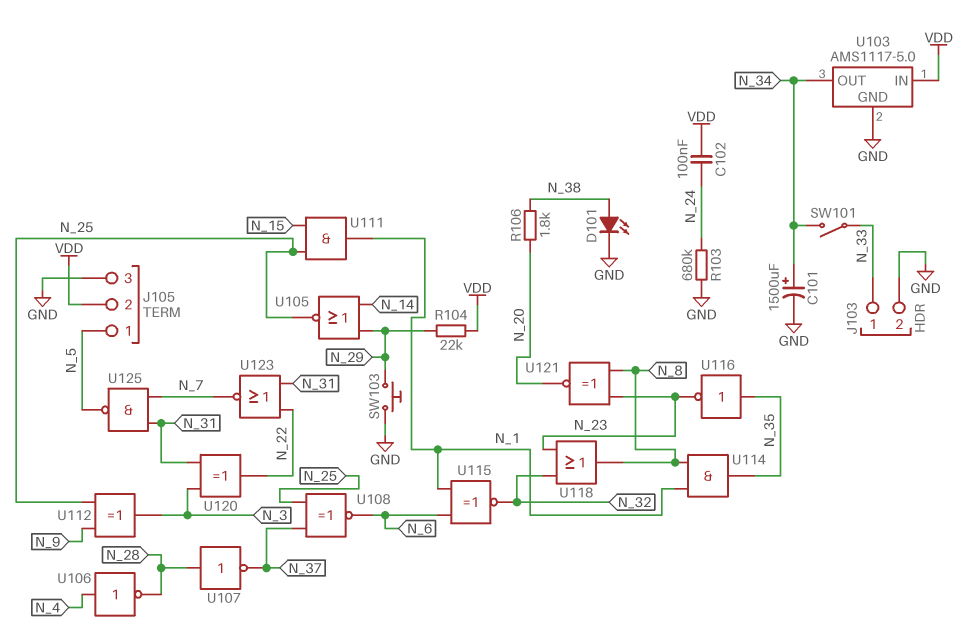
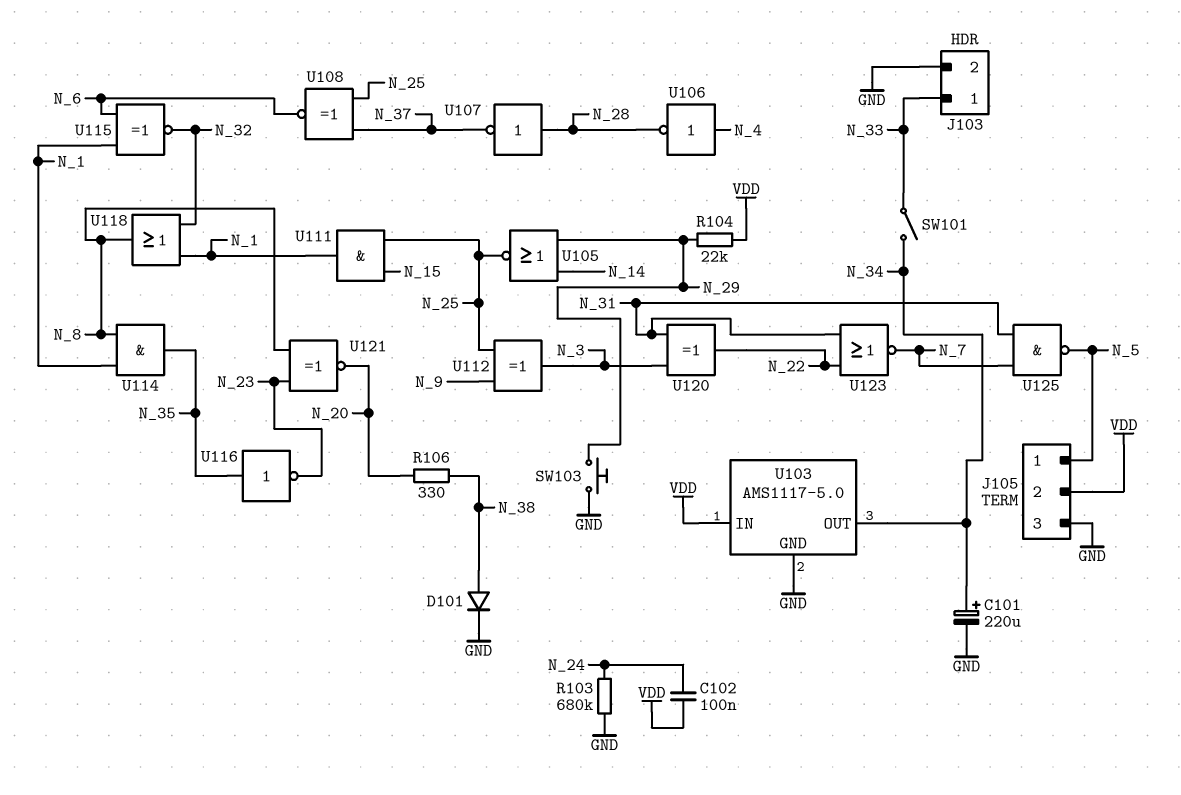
C101: 1500uF (plus N_34, minus GND) -> 220uF (plus N_34, minus GND)
D101: LED (A N_38, K GND) -> diode (A N_38, K GND)
R106: 1.8k (N_20, N_38) -> 330 (N_20, N_38)
U118: OR (in N_23, in N_32, out N_8) -> OR (in N_1, in N_32, out N_8)

